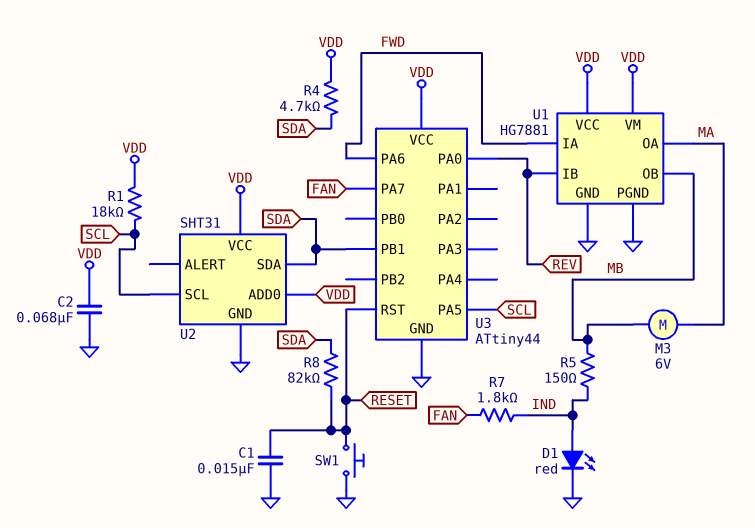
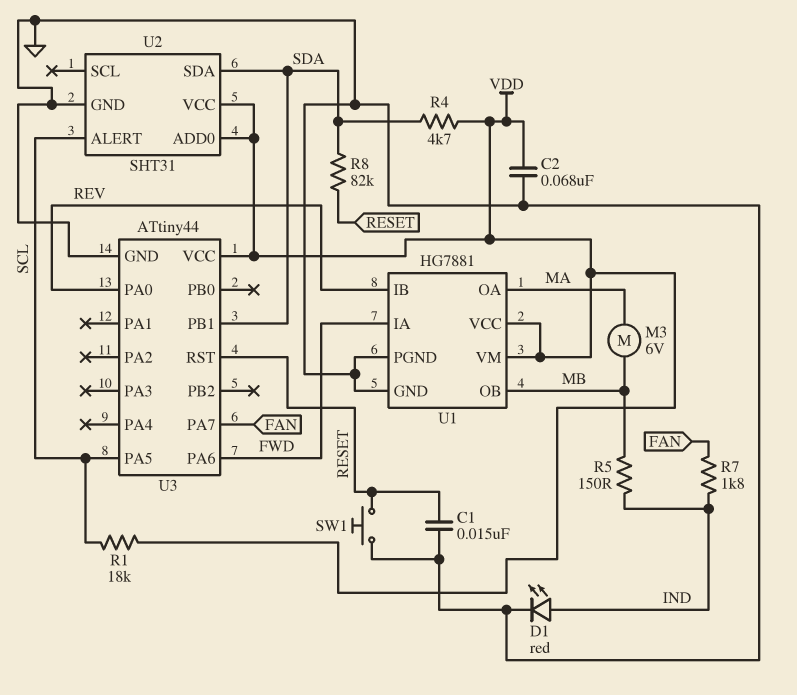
U2 pin ALERT: none -> SCL
U2 pin SCL: SCL -> none

